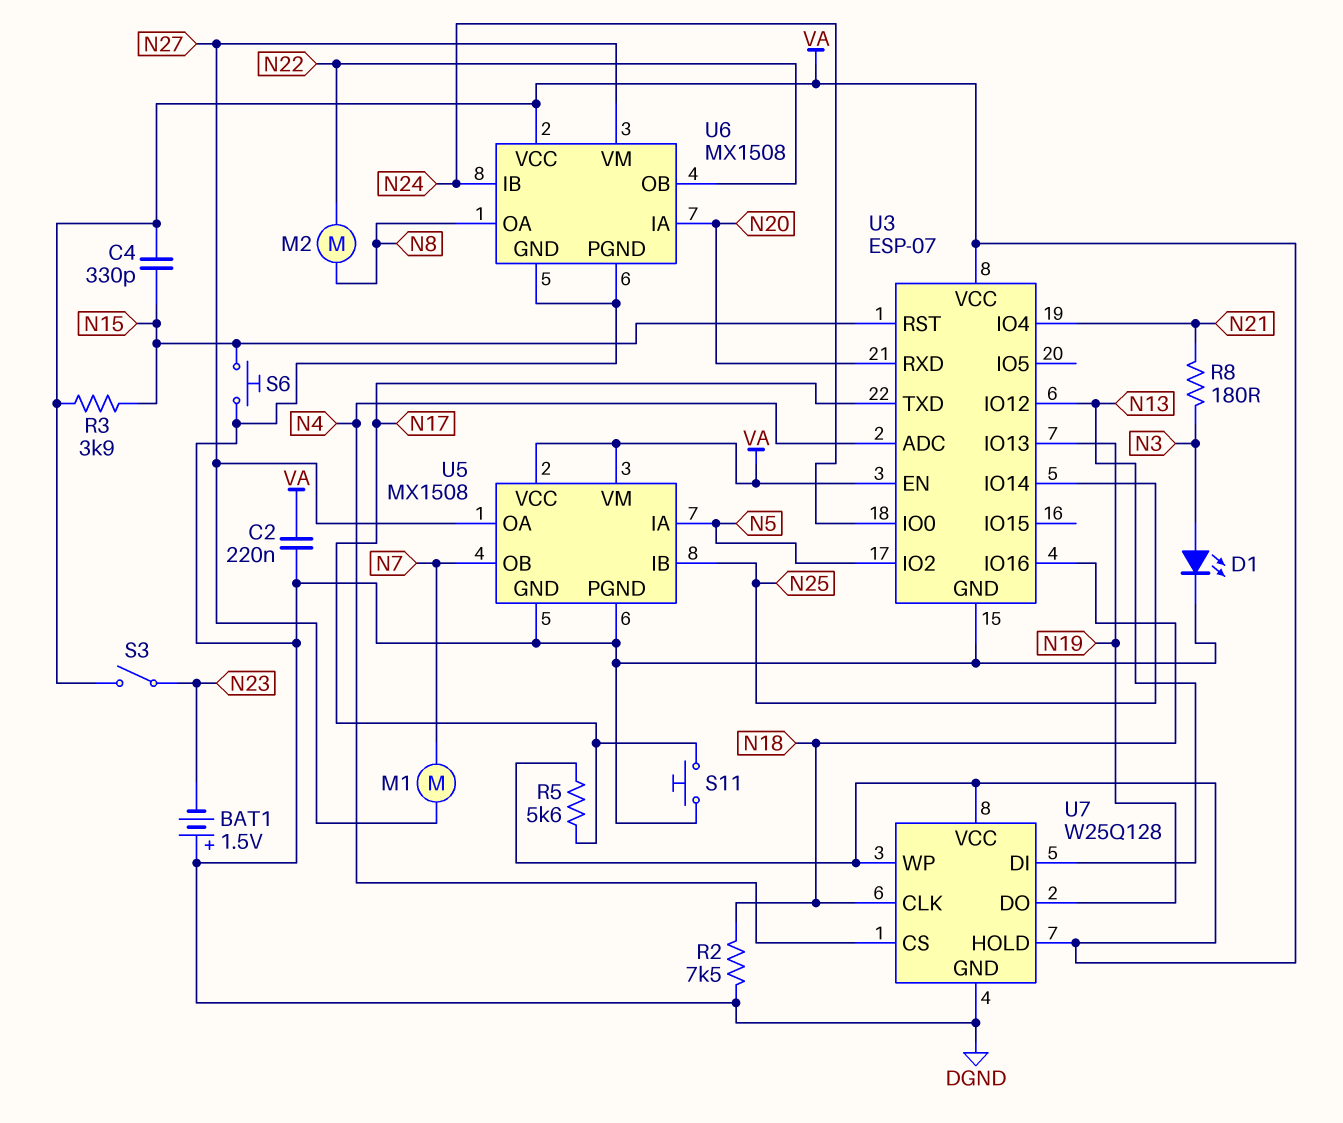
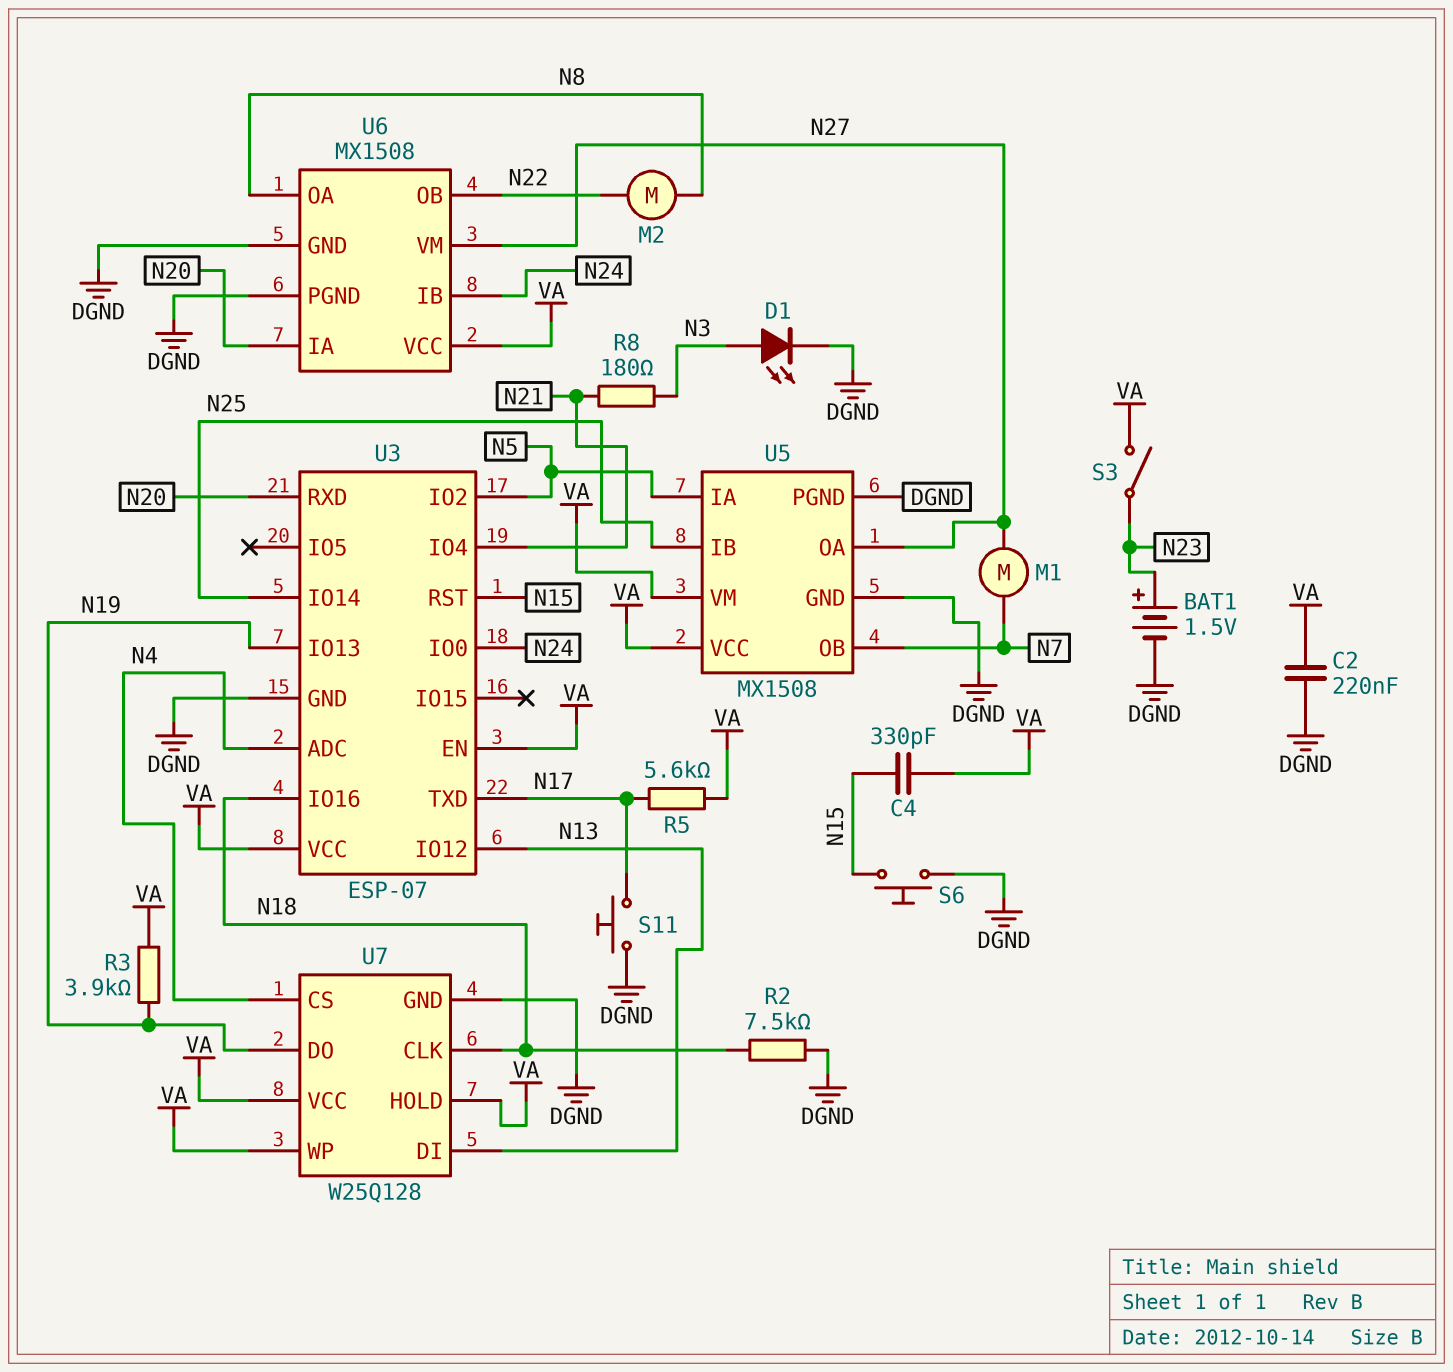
BAT1: 1.5V (plus DGND, minus N23) -> 1.5V (plus N23, minus DGND)
R3: 3.9k (N15, VA) -> 3.9k (N19, VA)

